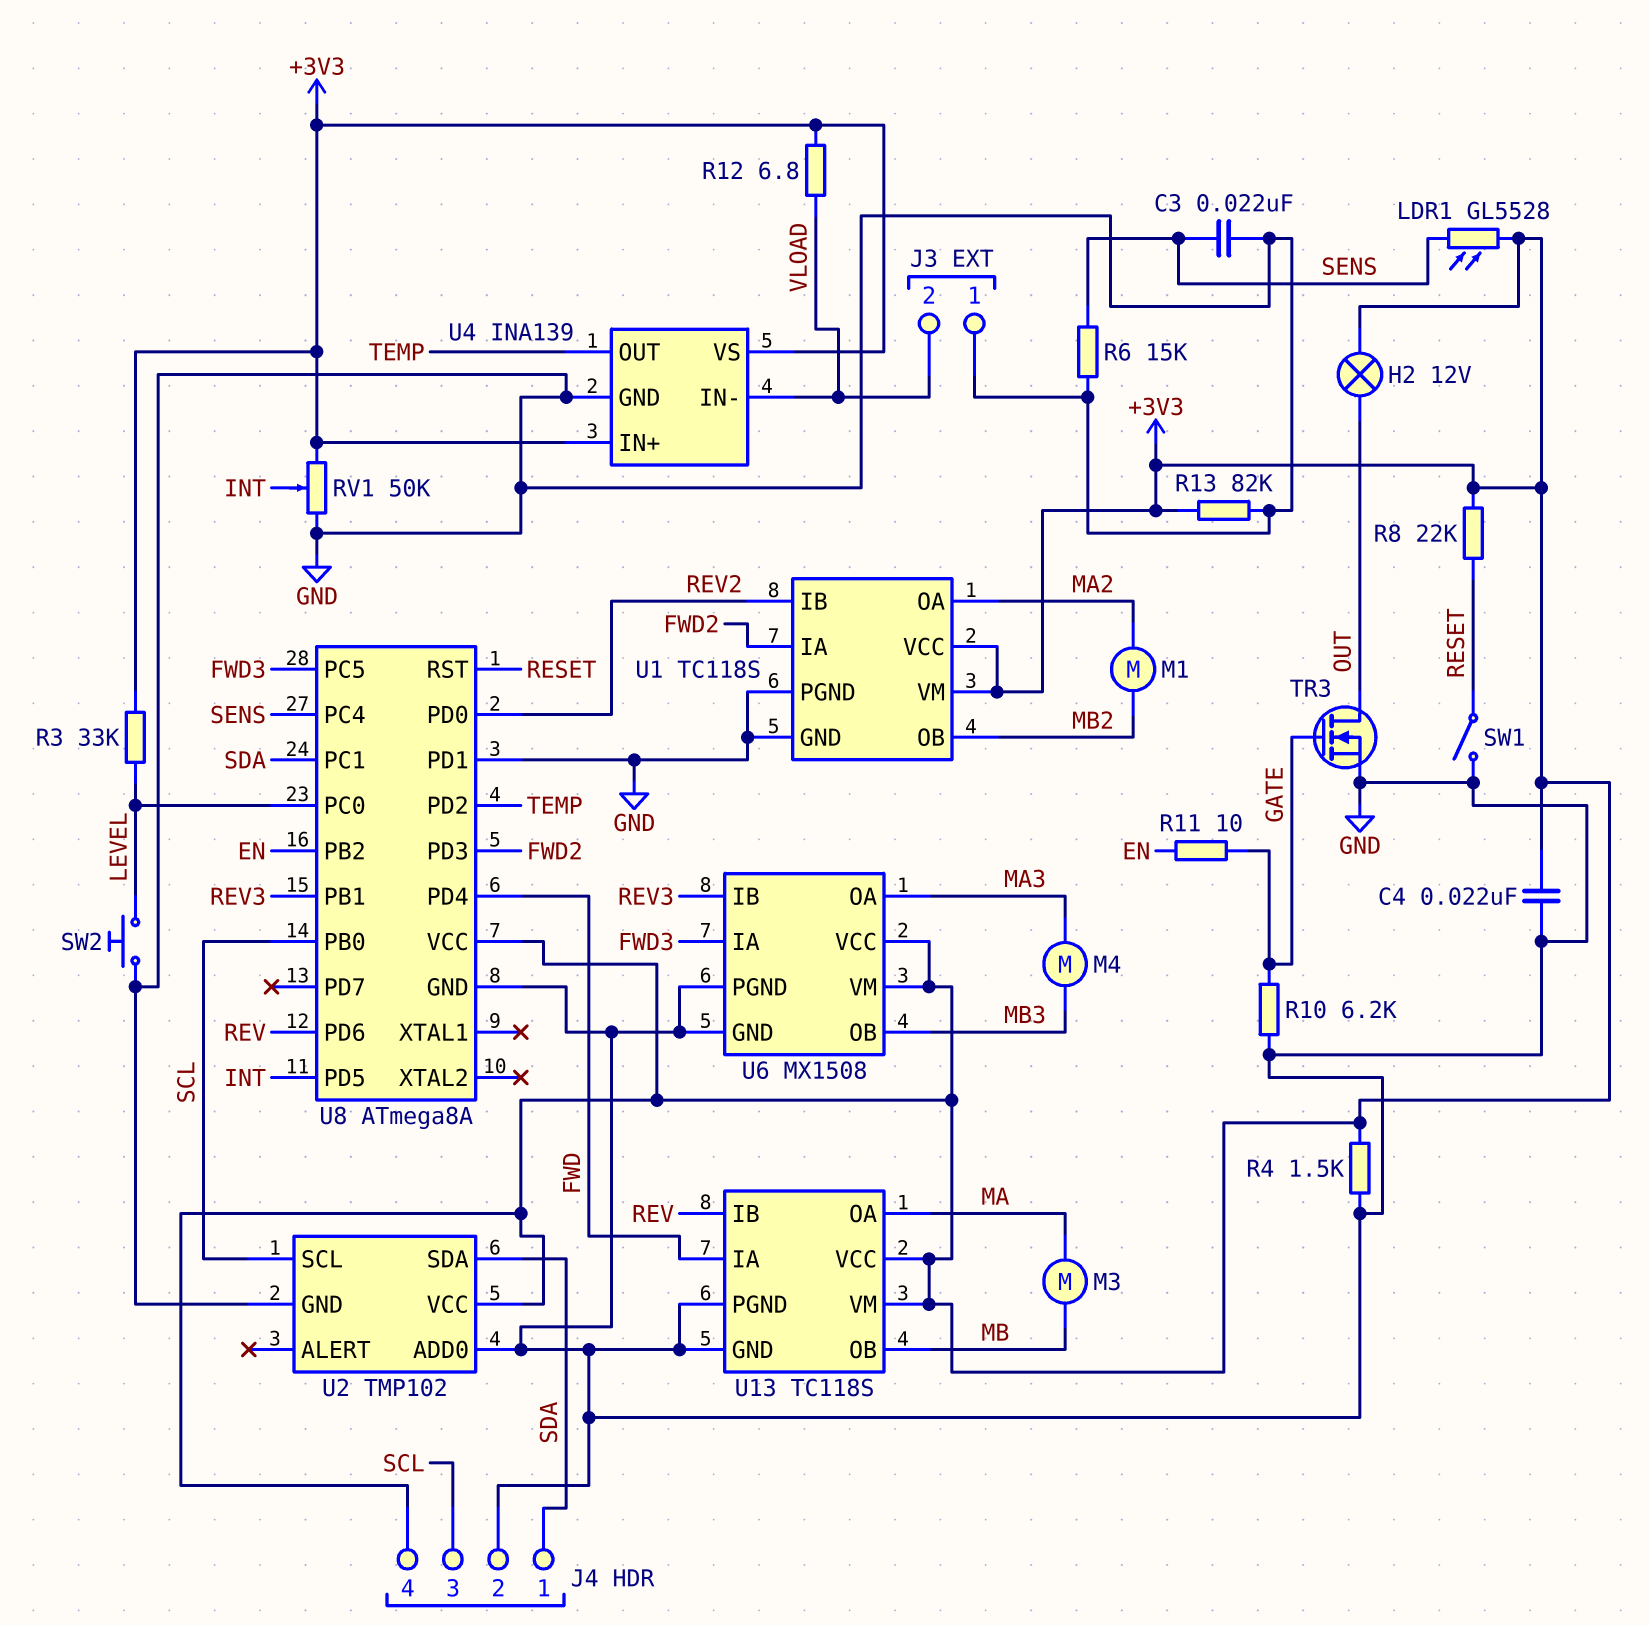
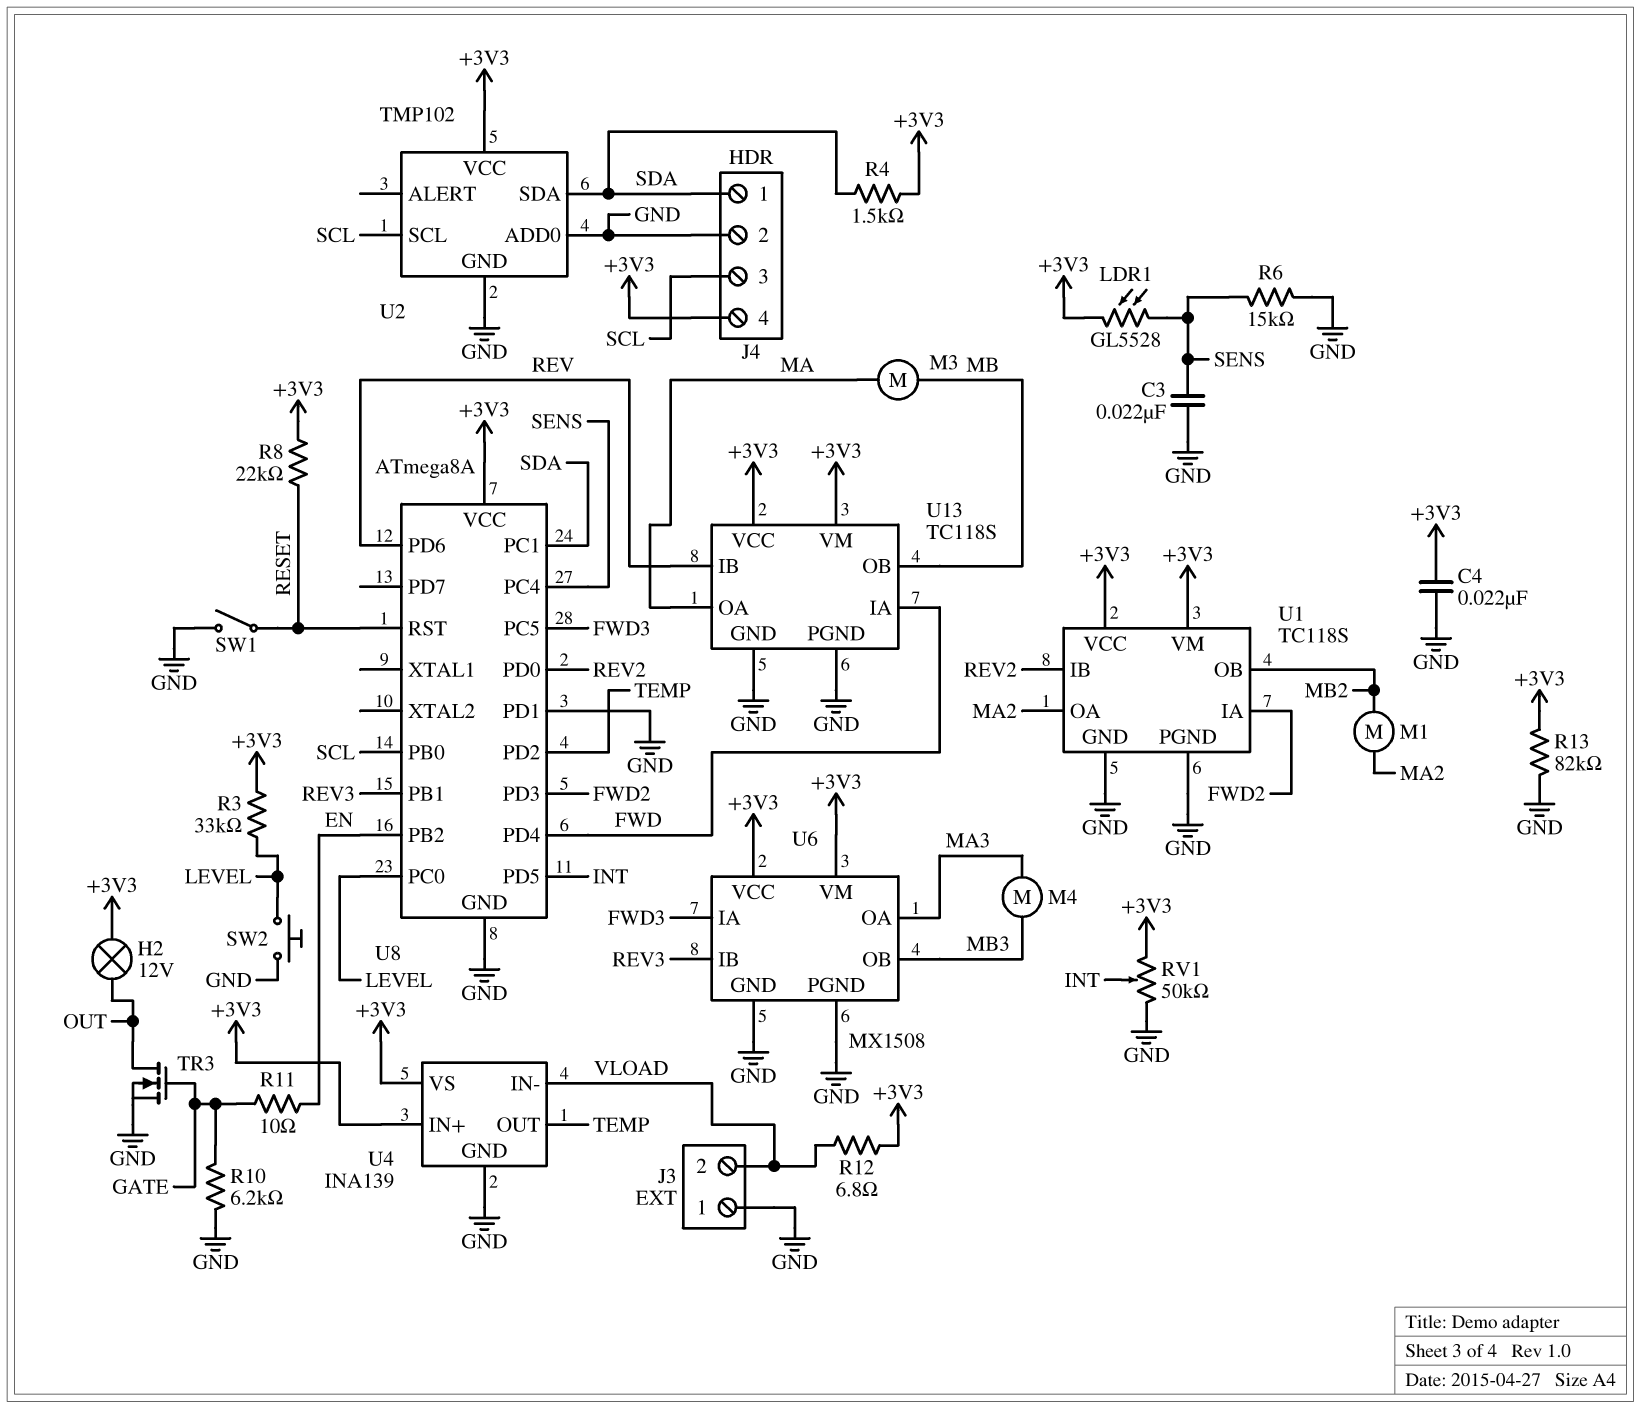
R4: 1.5k (+3V3, GND) -> 1.5k (+3V3, SDA)

